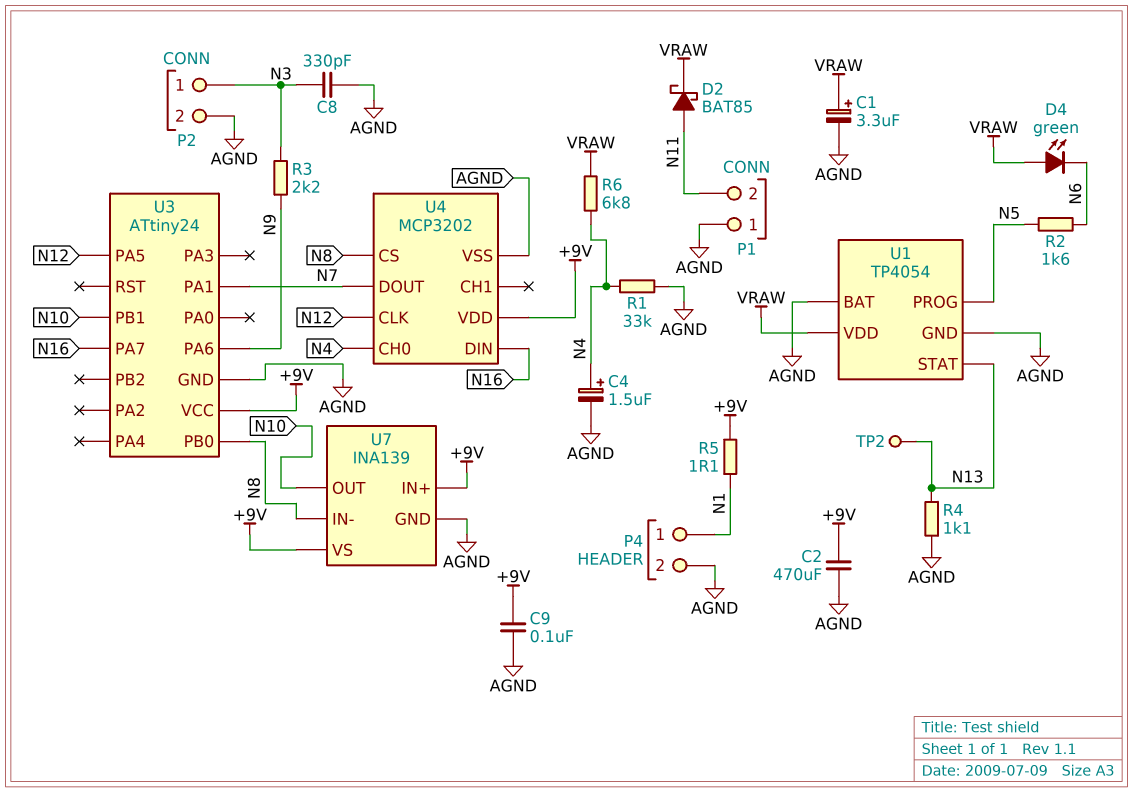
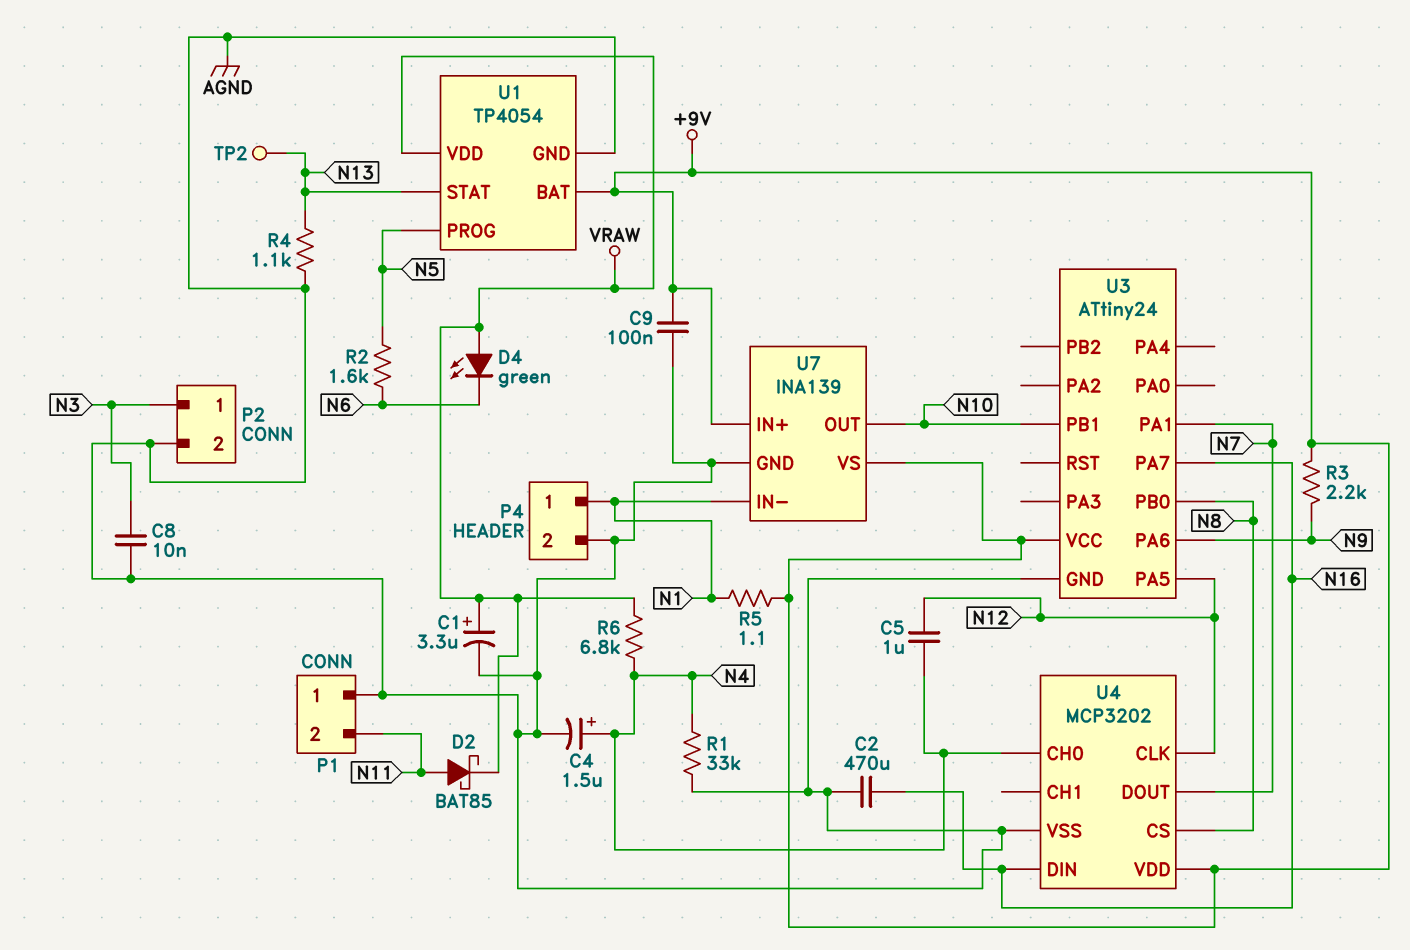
C2: 470uF (+9V, AGND) -> 470uF (AGND, N16)
C5: none -> 1uF (N4, N12)
C8: 330pF (AGND, N3) -> 10nF (AGND, N3)
R3: 2.2k (N3, N9) -> 2.2k (+9V, N9)
U1 pin BAT: AGND -> +9V
U7 pin IN-: N8 -> N1

